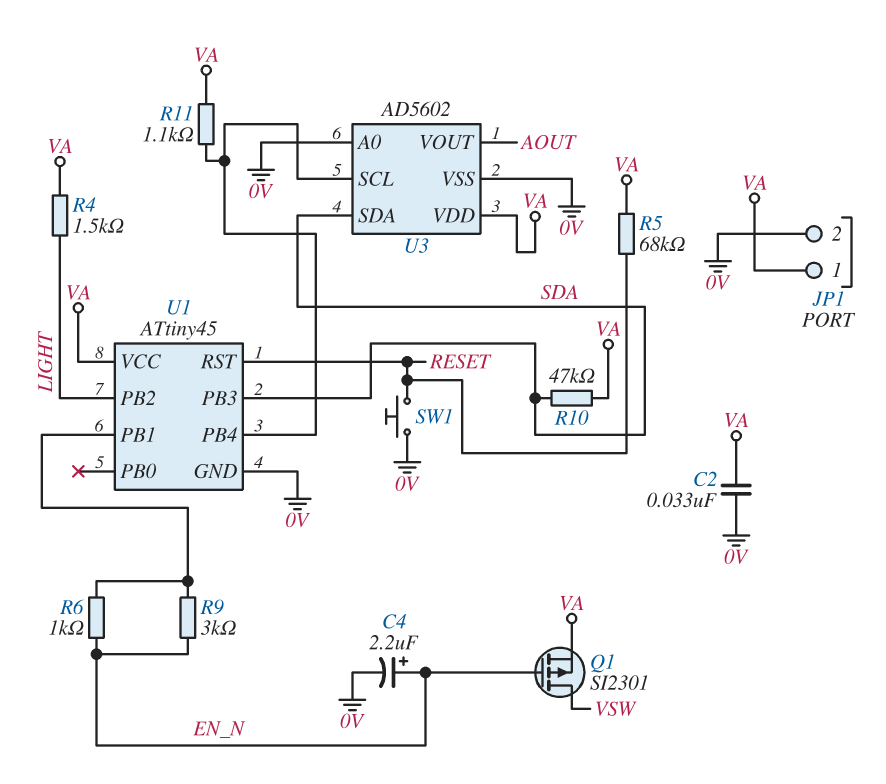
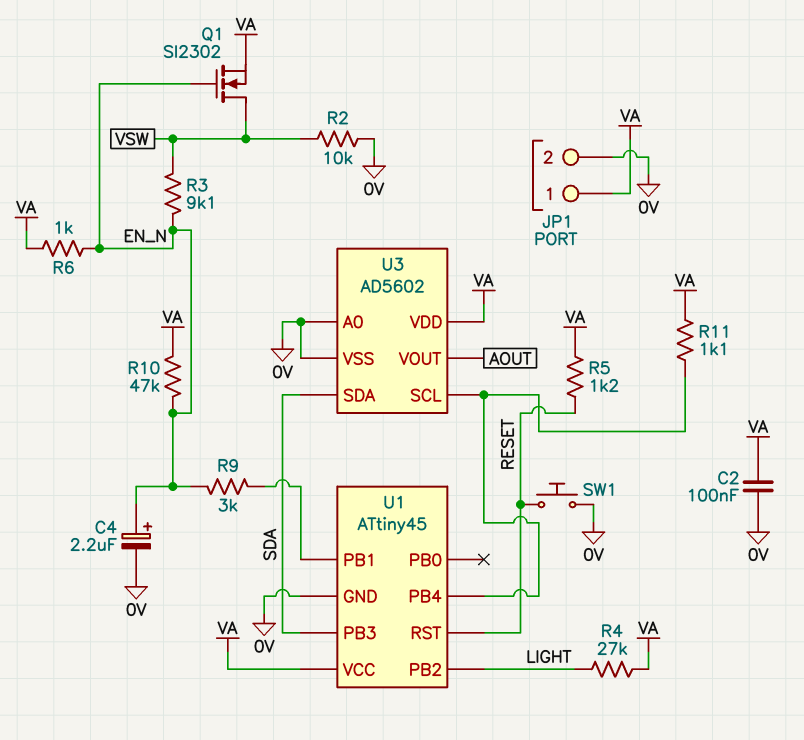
C2: 33nF (0V, VA) -> 100nF (0V, VA)
Q1: PMOS SI2301 (G EN_N, D VSW, S VA) -> NMOS SI2302 (G EN_N, D VSW, S VA)
R2: none -> 10k (0V, VSW)
R3: none -> 9.1k (EN_N, VSW)
R4: 1.5k (LIGHT, VA) -> 27k (LIGHT, VA)
R5: 68k (RESET, VA) -> 1.2k (RESET, VA)
R6: 1k (EN_N, U1/PB1) -> 1k (EN_N, VA)
R10: 47k (SDA, VA) -> 47k (EN_N, VA)

